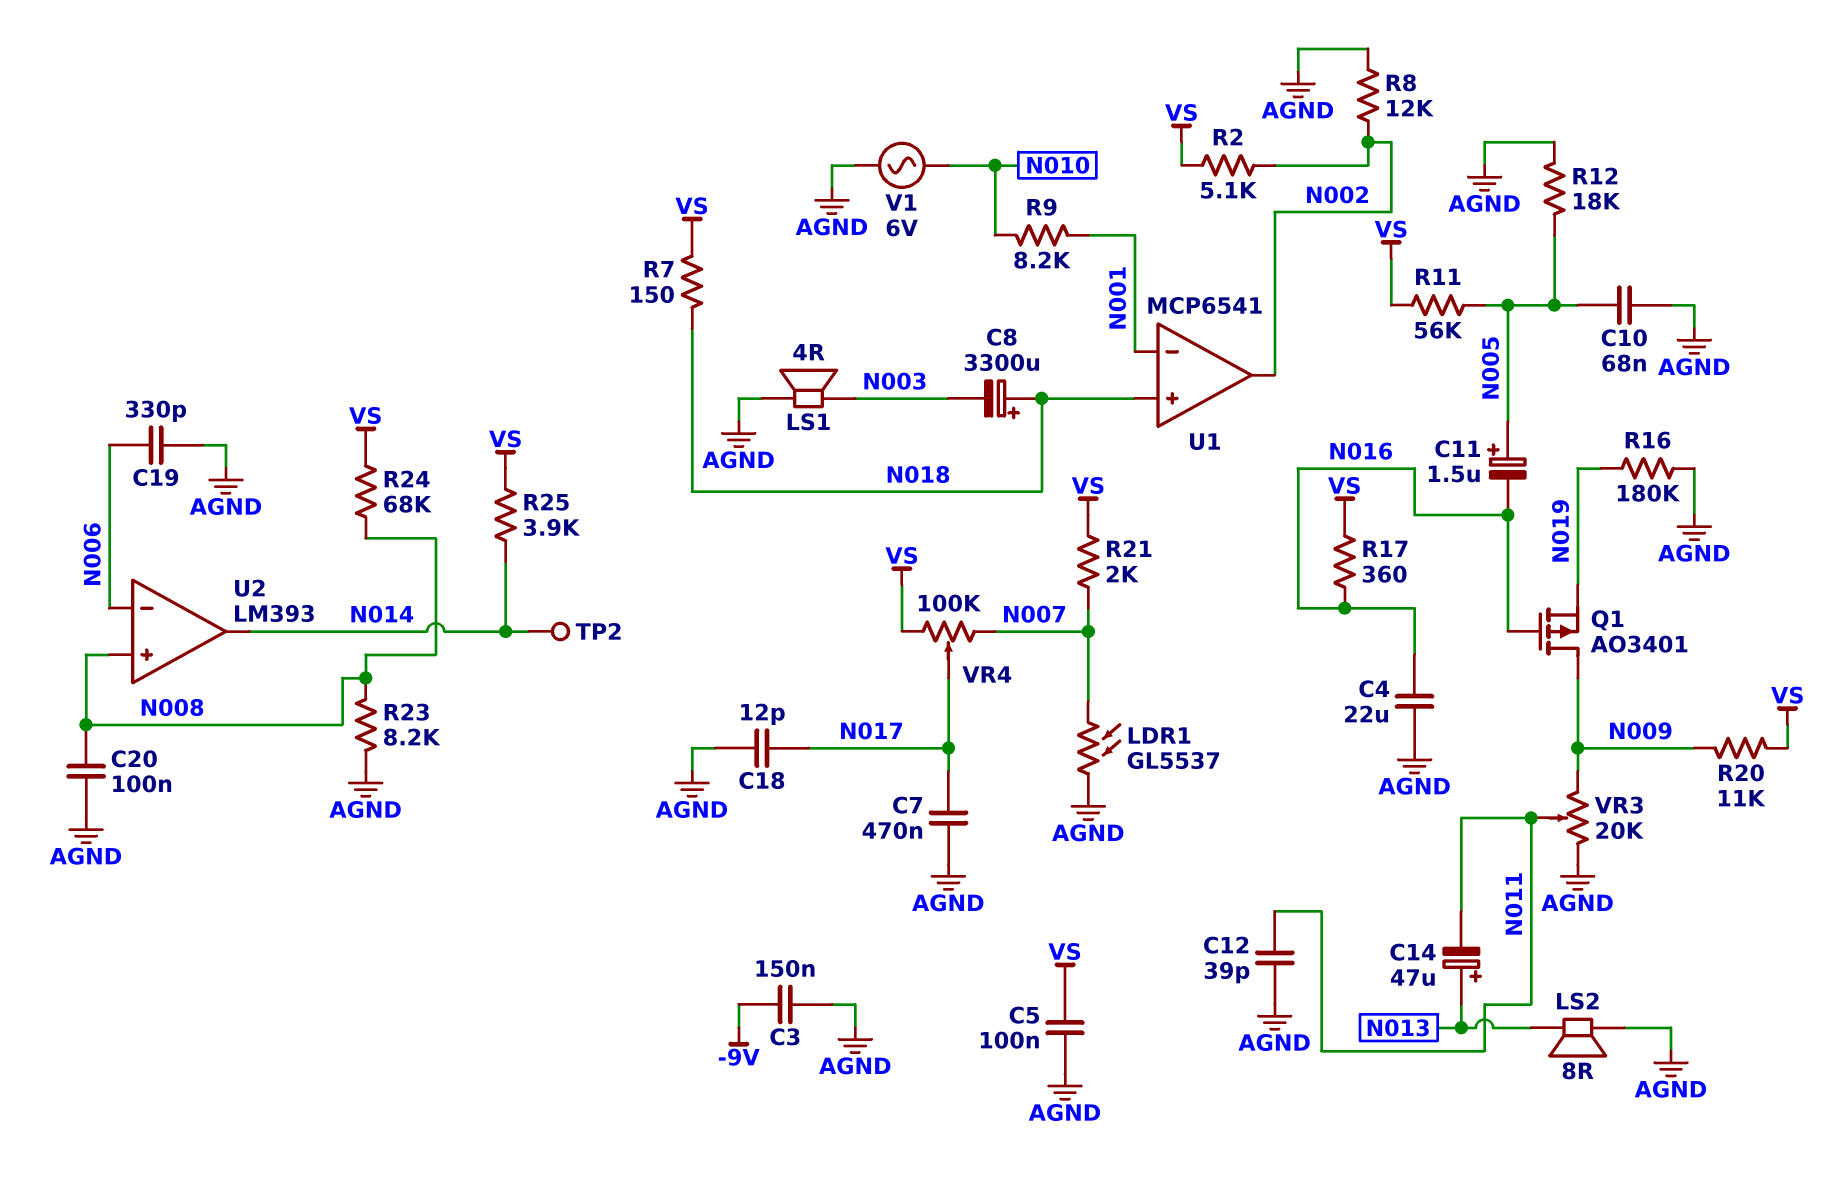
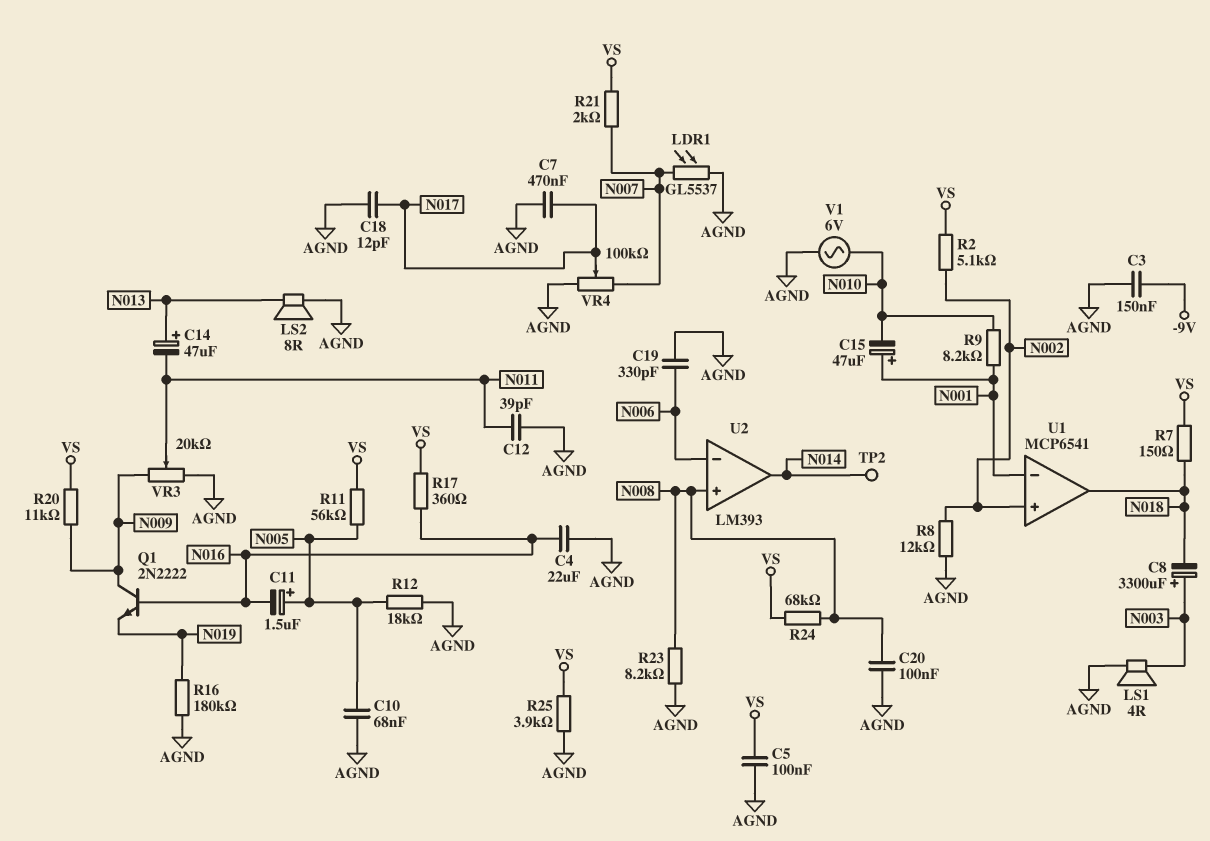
C8: 3300uF (plus N018, minus N003) -> 3300uF (plus N003, minus N018)
C15: none -> 47uF (plus N001, minus N010)
Q1: PMOS AO3401 (G N016, D N009, S N019) -> NPN 2N2222 (B N016, C N009, E N019)
R25: 3.9k (N014, VS) -> 3.9k (AGND, VS)
U1 pin in+: N018 -> N002
U1 pin out: N002 -> N018
VR4: 100k (N007, VS, wiper N017) -> 100k (AGND, N007, wiper N017)

